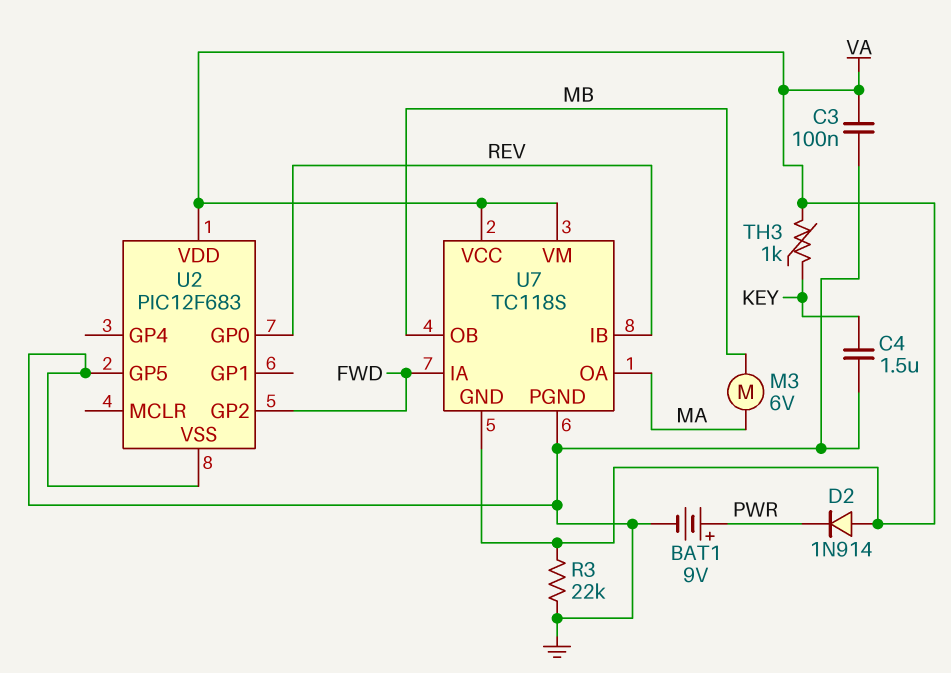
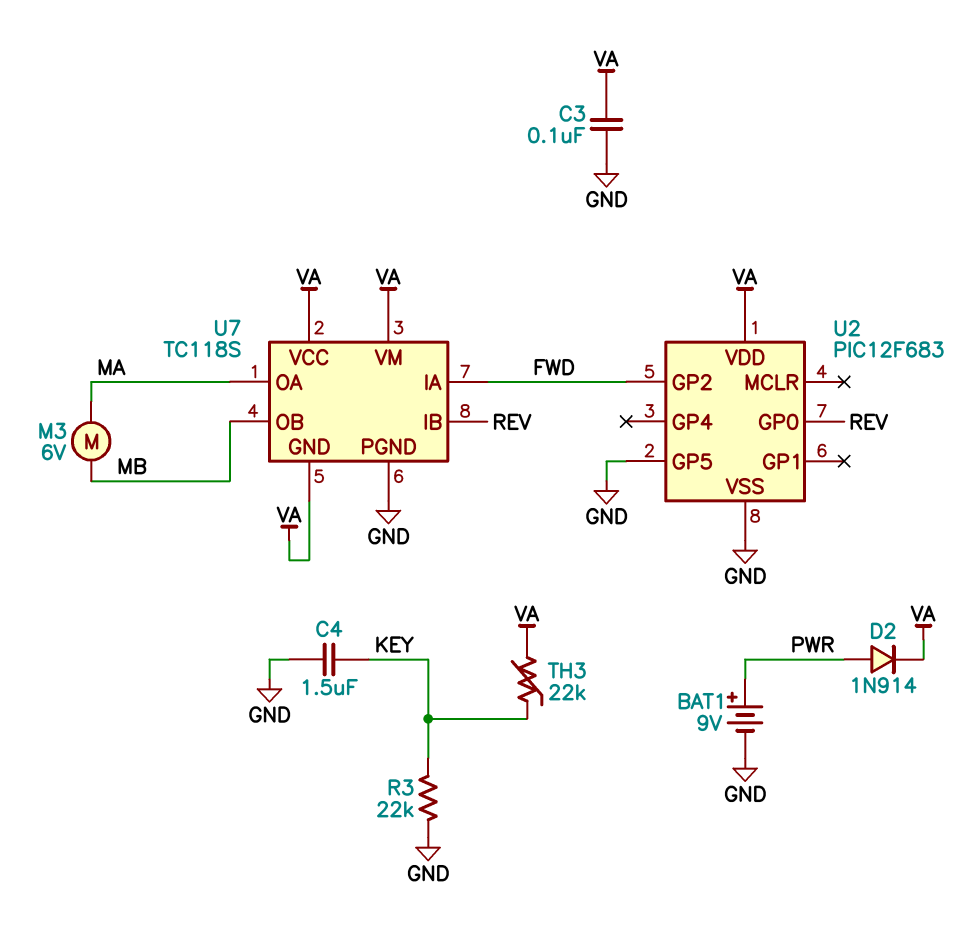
D2: diode 1N914 (A VA, K PWR) -> diode 1N914 (A PWR, K VA)
R3: 22k (GND, VA) -> 22k (GND, KEY)
TH3: 1k (KEY, VA) -> 22k (KEY, VA)

